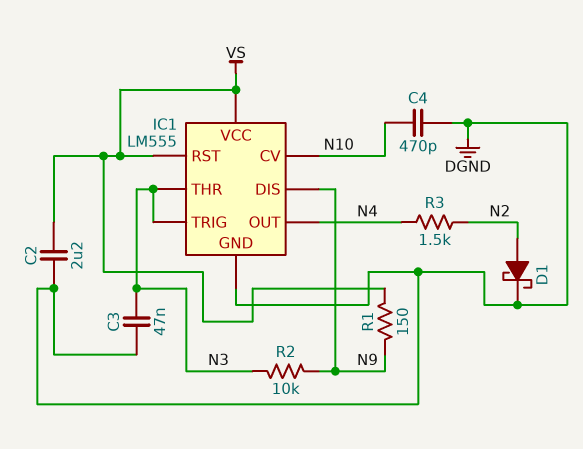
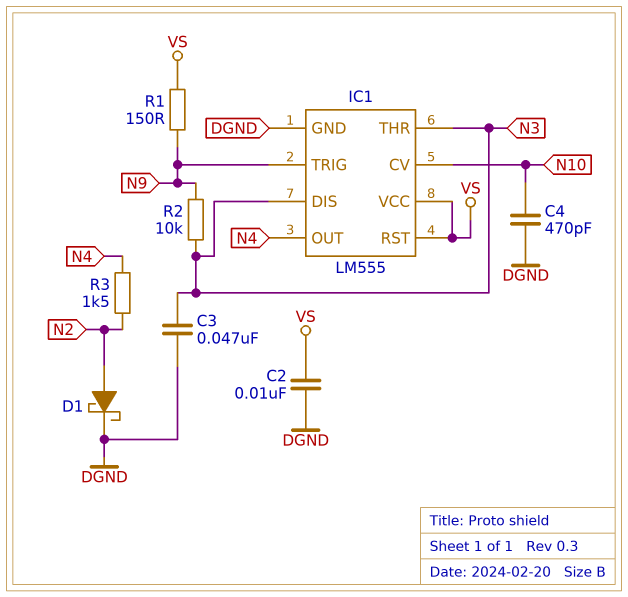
C2: 2.2uF (DGND, VS) -> 10nF (DGND, VS)
IC1 pin DIS: N9 -> N3
IC1 pin TRIG: N3 -> N9

